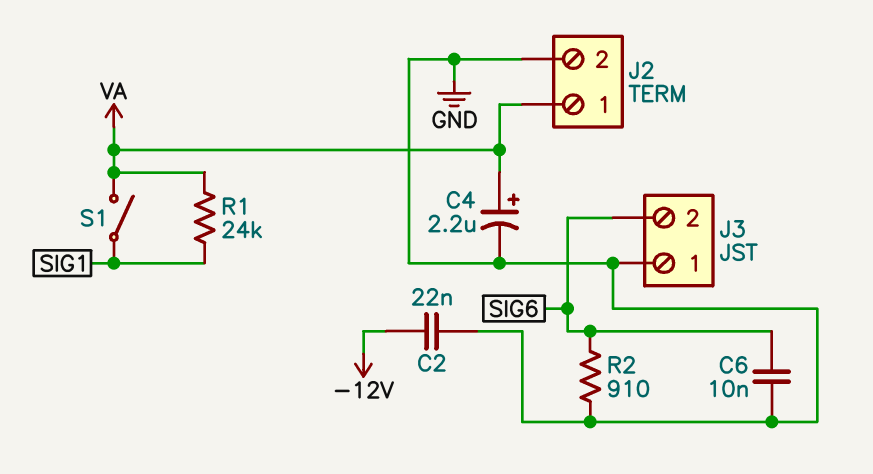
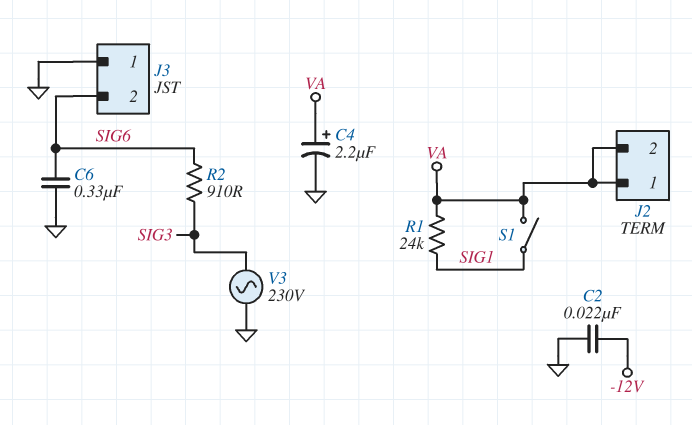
C6: 10nF (GND, SIG6) -> 330nF (GND, SIG6)
J2 pin 2: GND -> VA
R2: 910 (GND, SIG6) -> 910 (SIG3, SIG6)
V3: none -> AC 230V (GND, SIG3)

